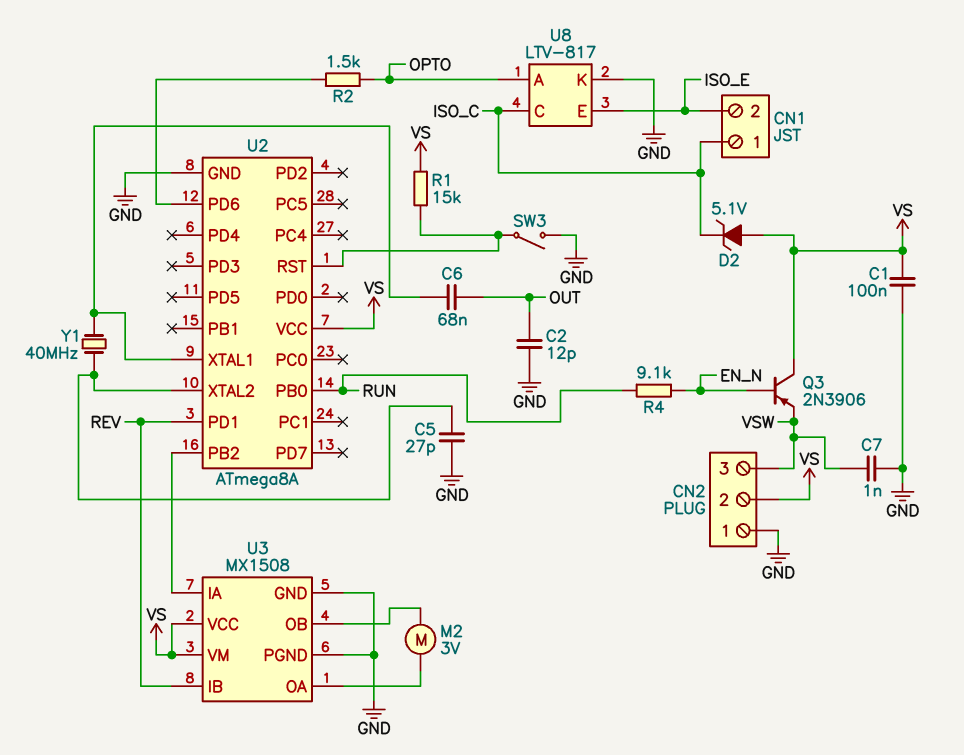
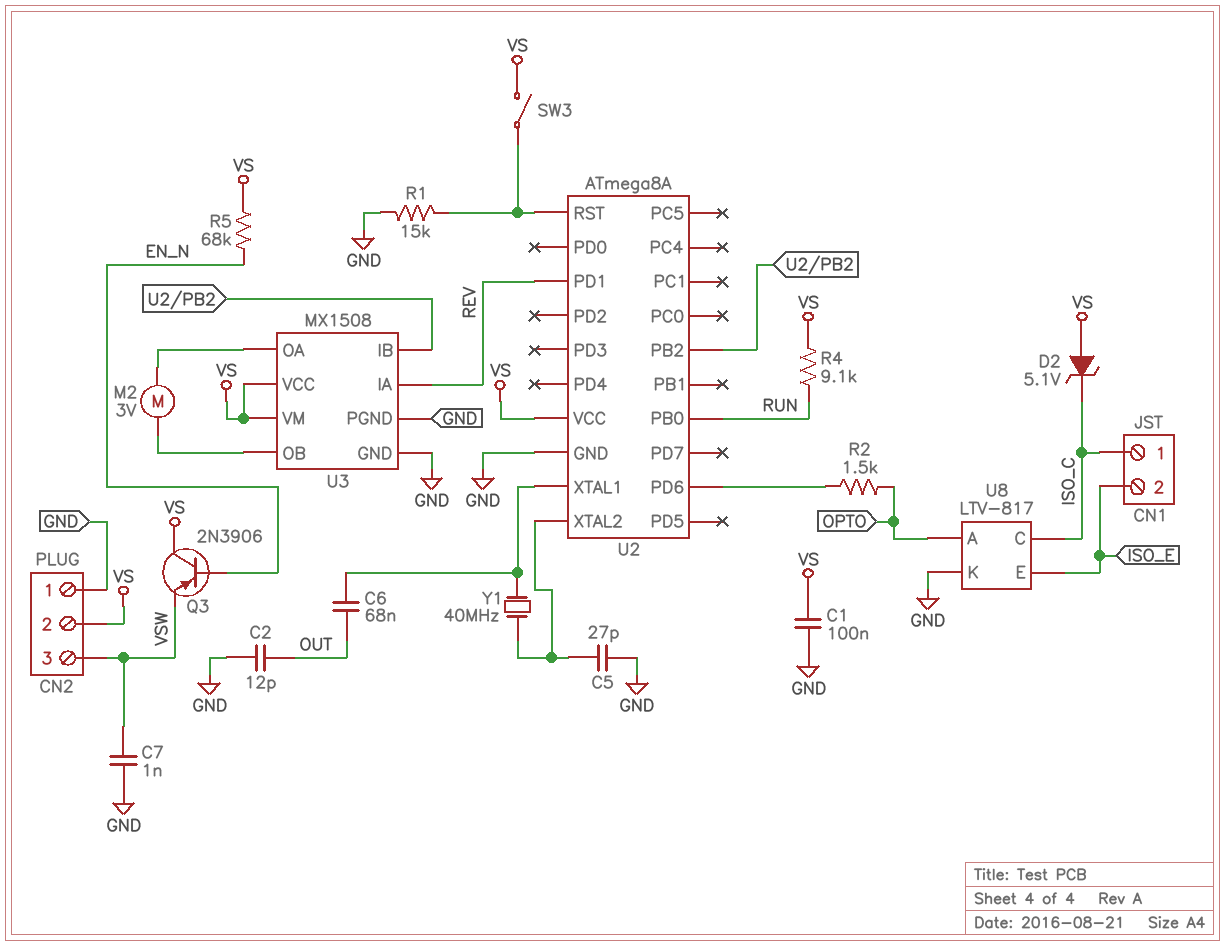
R1: 15k (U2/RST, VS) -> 15k (GND, U2/RST)
R4: 9.1k (EN_N, RUN) -> 9.1k (RUN, VS)
R5: none -> 68k (EN_N, VS)
SW3: switch (GND, U2/RST) -> switch (U2/RST, VS)
U3 pin IA: U2/PB2 -> REV
U3 pin IB: REV -> U2/PB2

